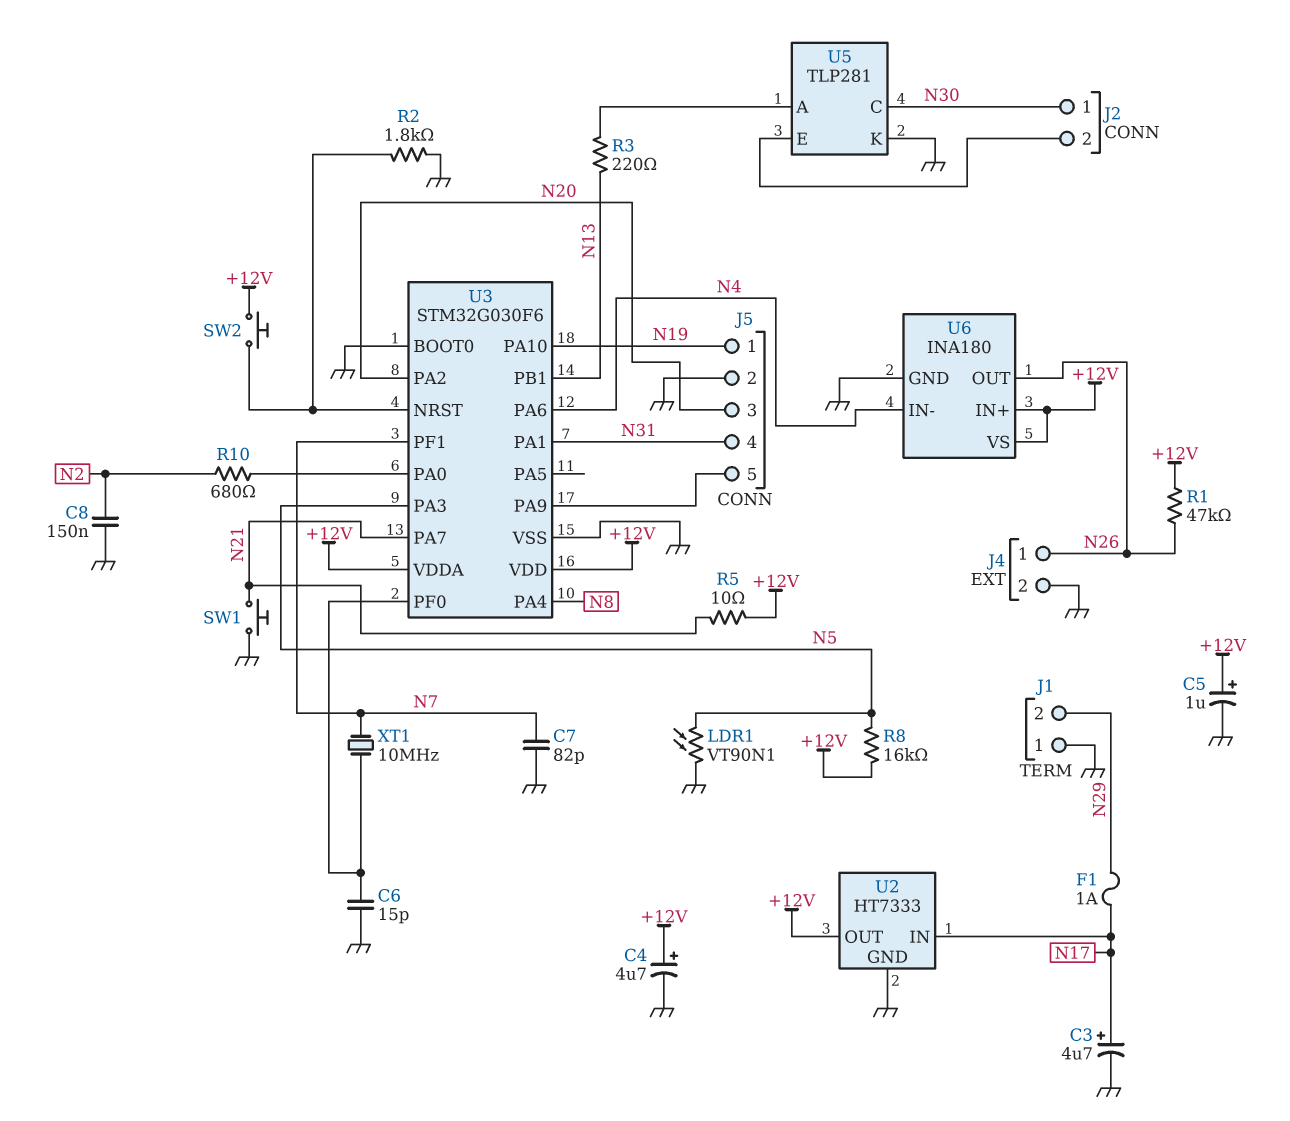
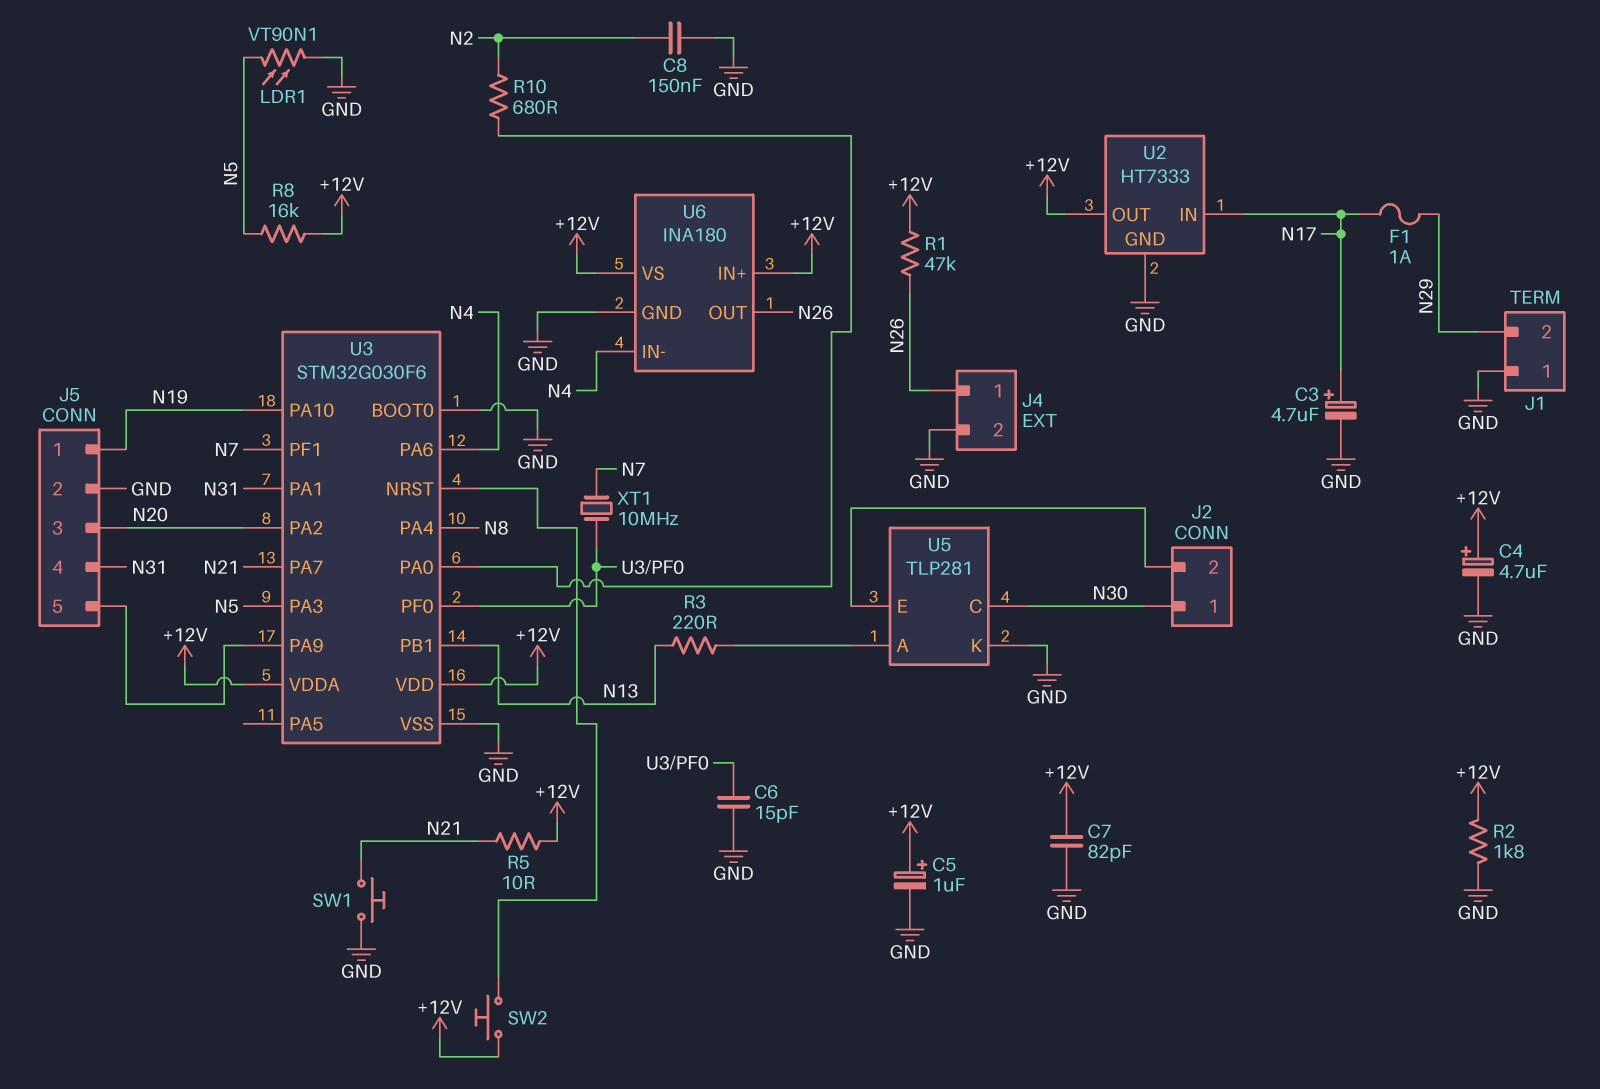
C7: 82pF (GND, N7) -> 82pF (+12V, GND)
R2: 1.8k (GND, U3/NRST) -> 1.8k (+12V, GND)

